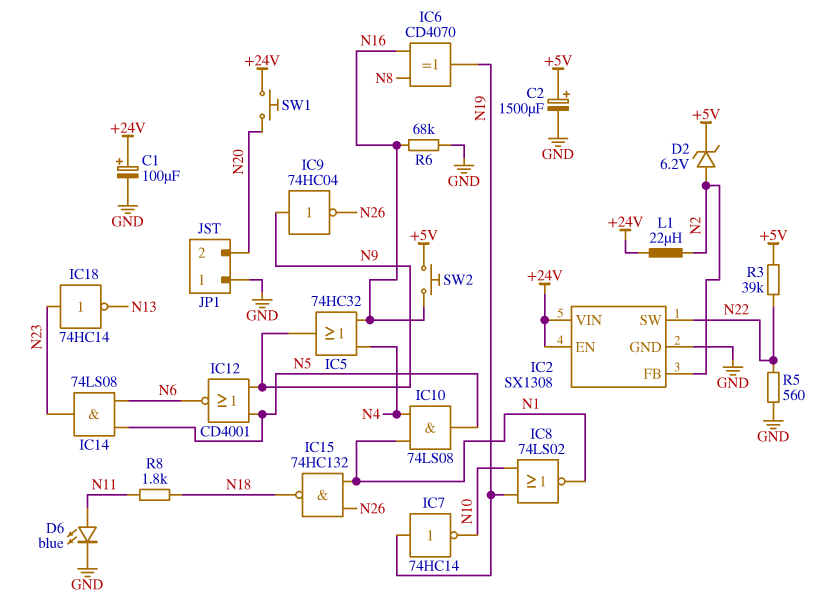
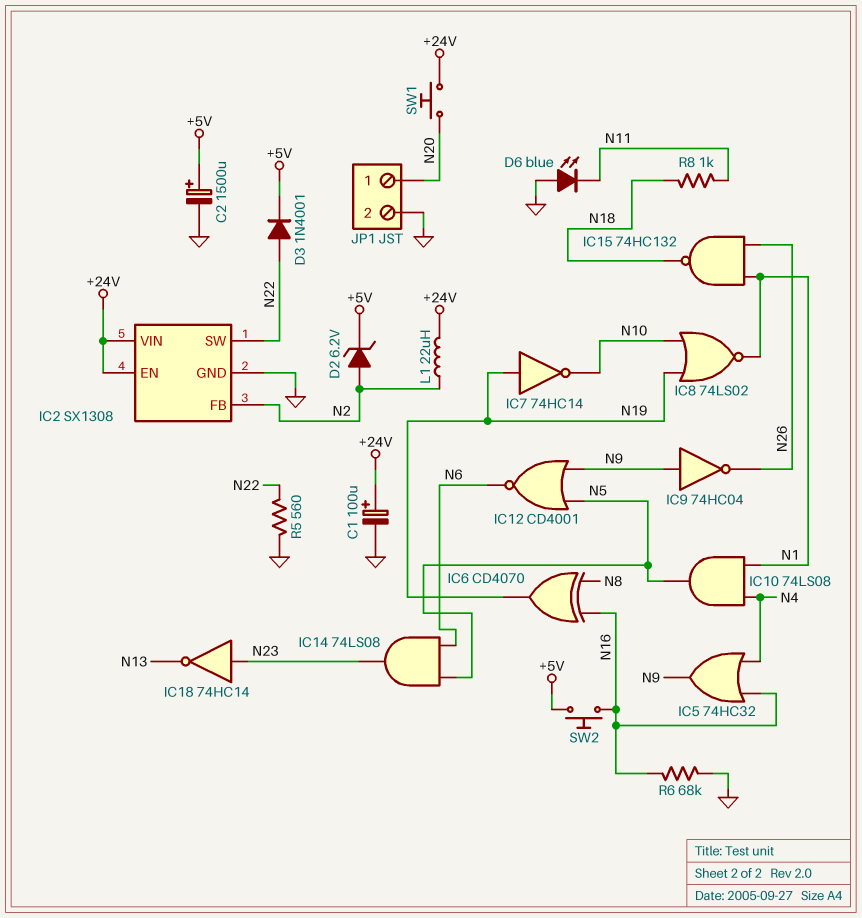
D3: none -> diode 1N4001 (A N22, K +5V)
D6: LED blue (A N11, K GND) -> LED blue (A GND, K N11)
JP1 pin 1: GND -> N20
JP1 pin 2: N20 -> GND
R3: 39k (+5V, N22) -> none
R8: 1.8k (N11, N18) -> 1k (N11, N18)

